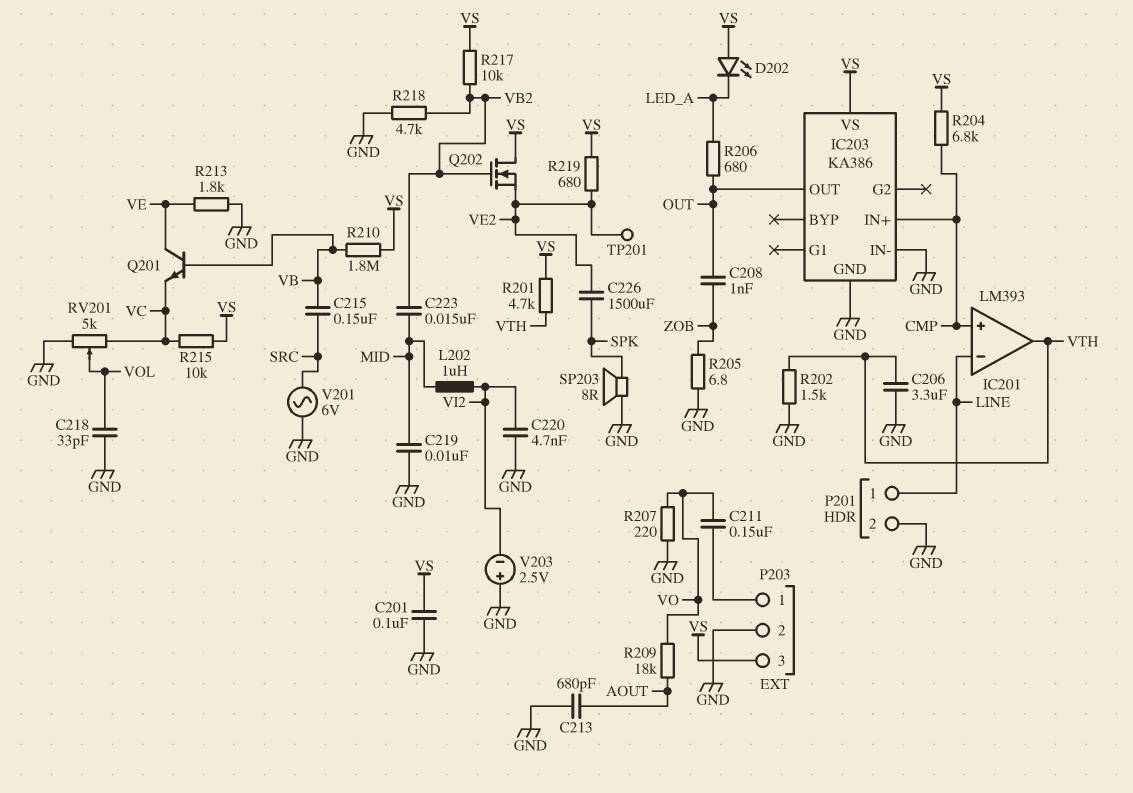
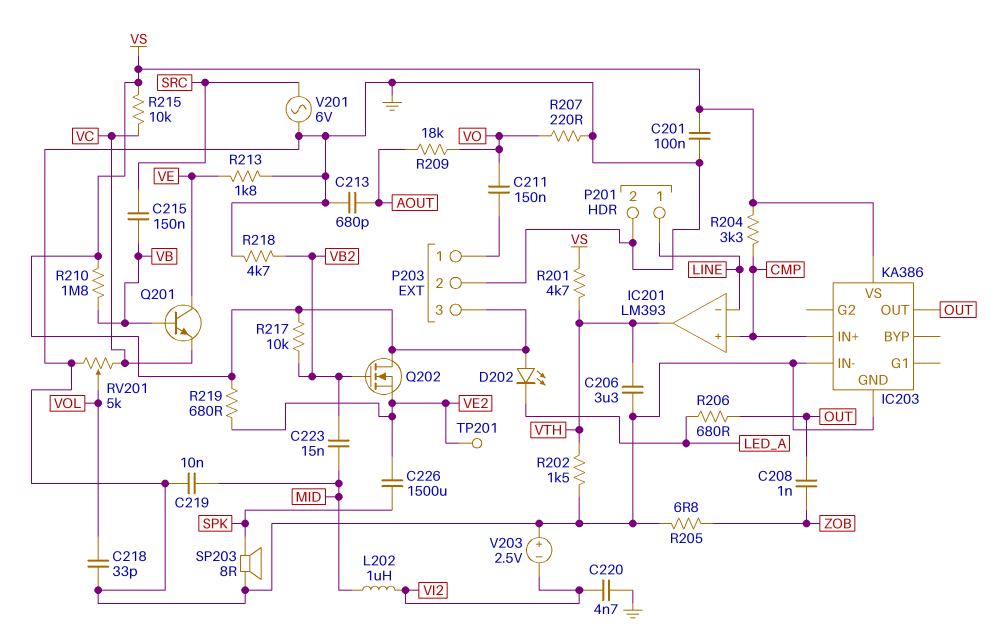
R204: 6.8k (CMP, VS) -> 3.3k (CMP, VS)

